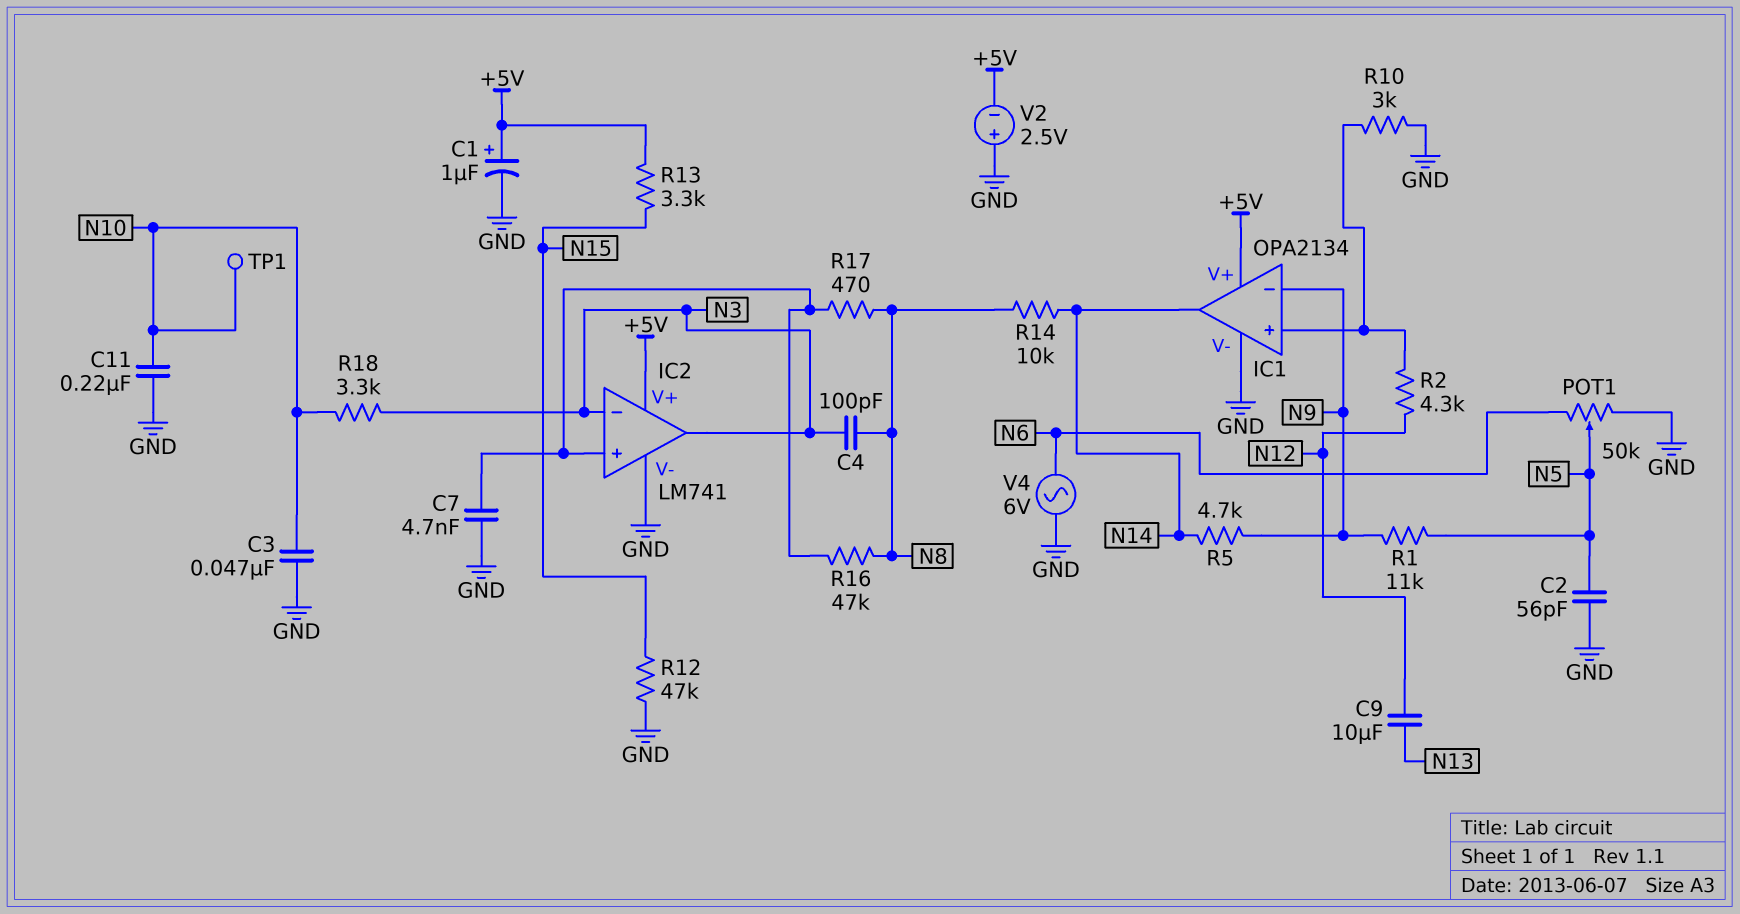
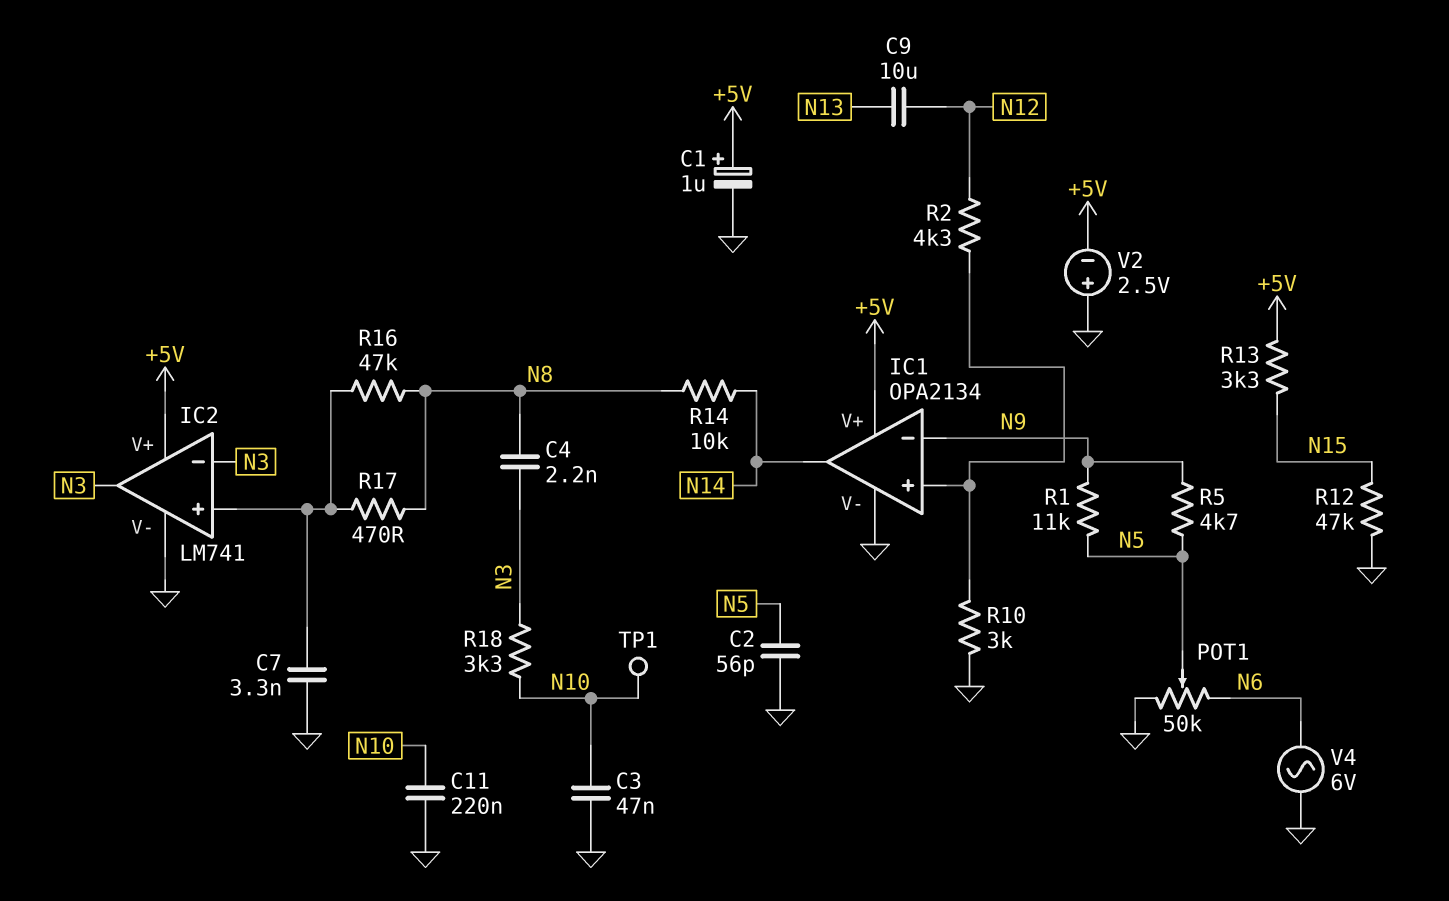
C4: 100pF (N3, N8) -> 2.2nF (N3, N8)
C7: 4.7nF (GND, IC2/in+) -> 3.3nF (GND, IC2/in+)
R5: 4.7k (N9, N14) -> 4.7k (N5, N9)

